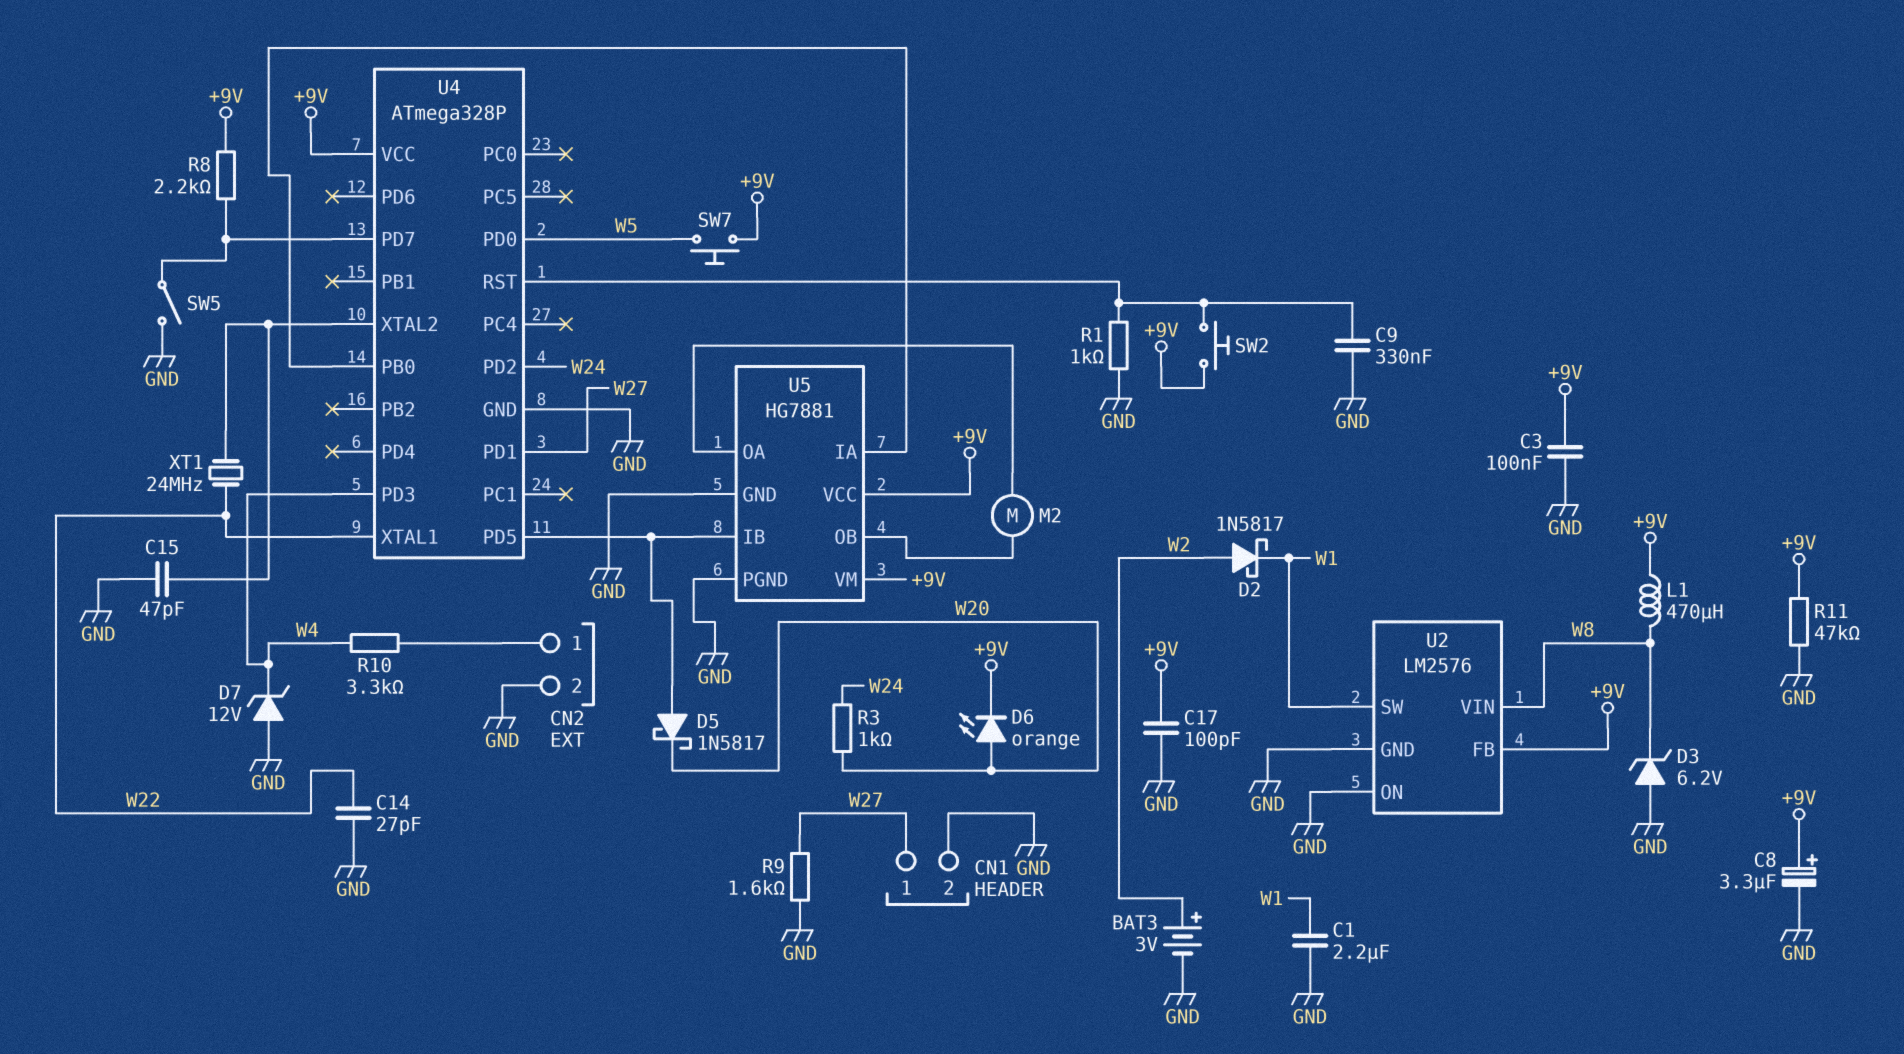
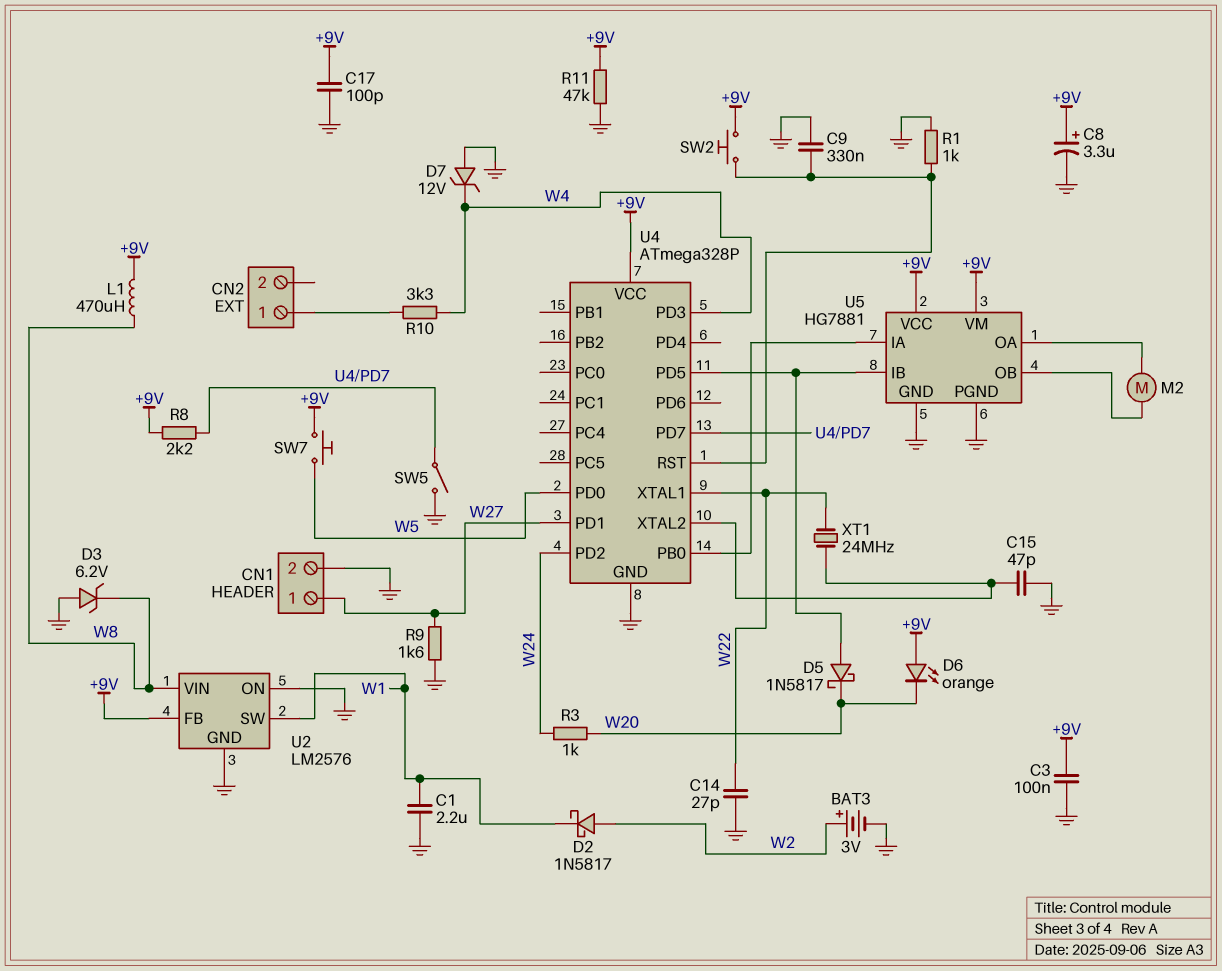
CN2 pin 2: GND -> none
D6: LED orange (A W20, K +9V) -> LED orange (A +9V, K W20)

